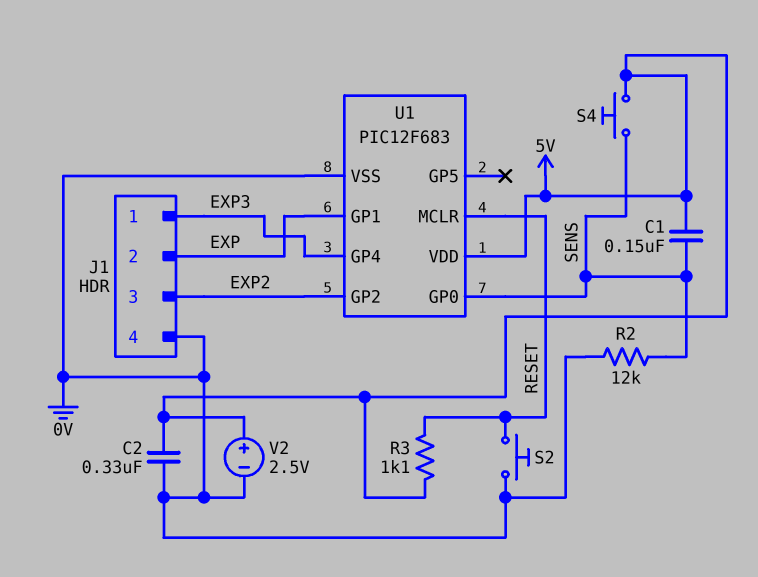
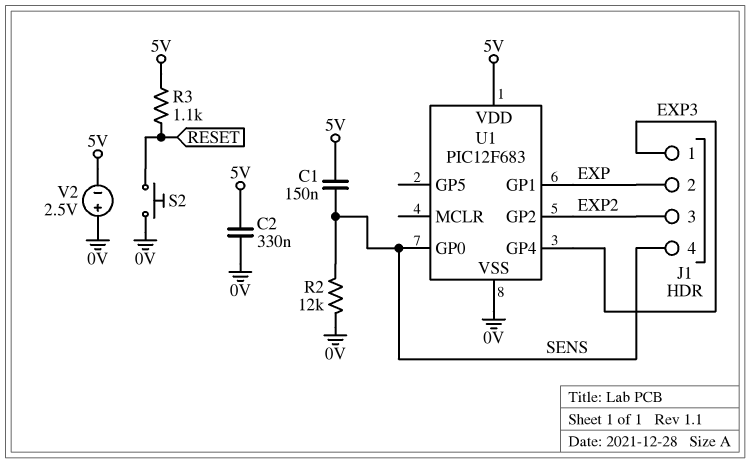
J1 pin 4: 0V -> SENS
S4: button (5V, SENS) -> none
U1 pin MCLR: RESET -> none
V2: 2.5V (plus 5V, minus 0V) -> 2.5V (plus 0V, minus 5V)

